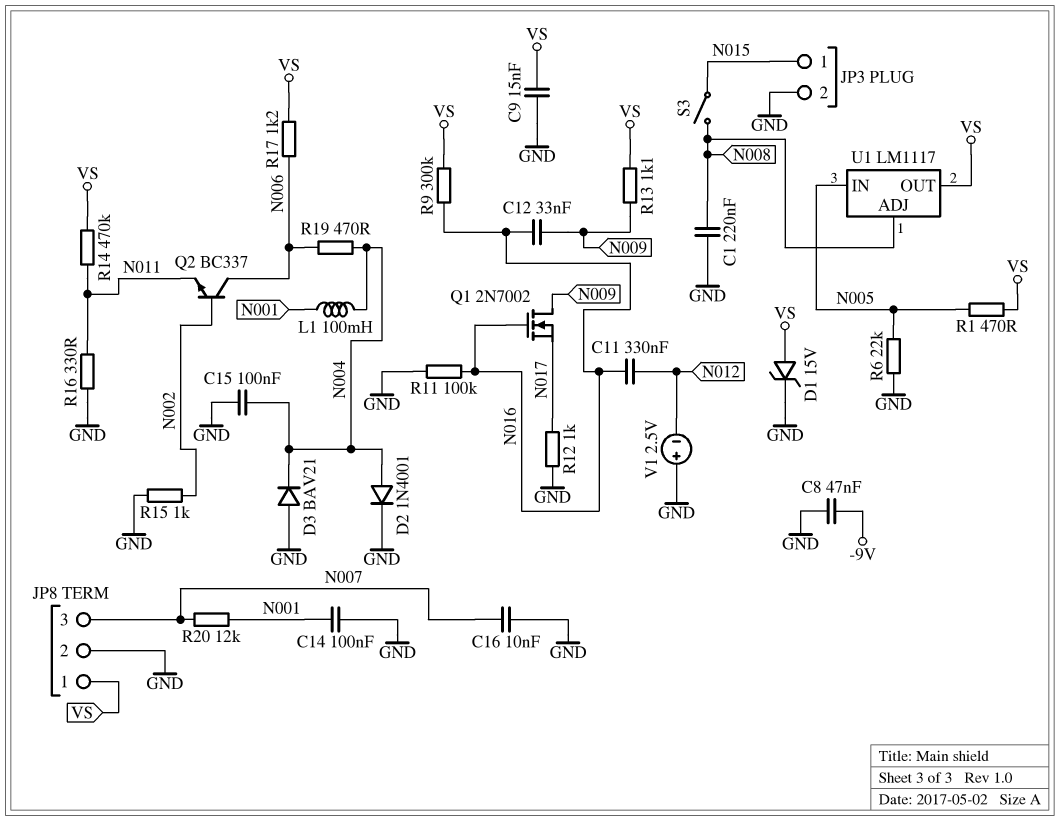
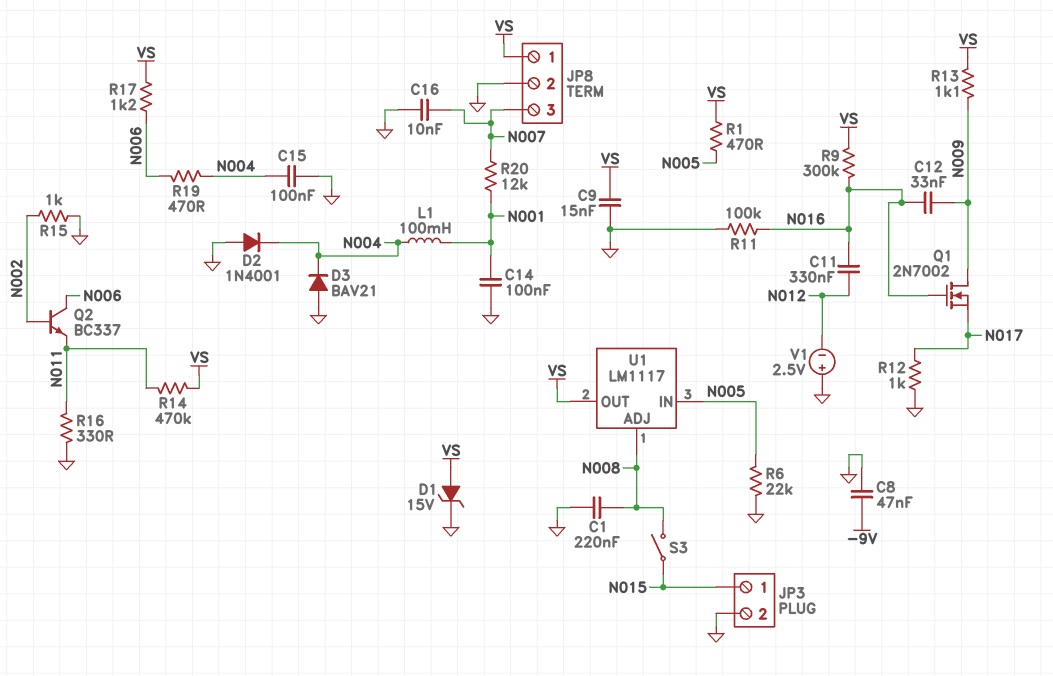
D2: diode 1N4001 (A N004, K GND) -> diode 1N4001 (A GND, K N004)

